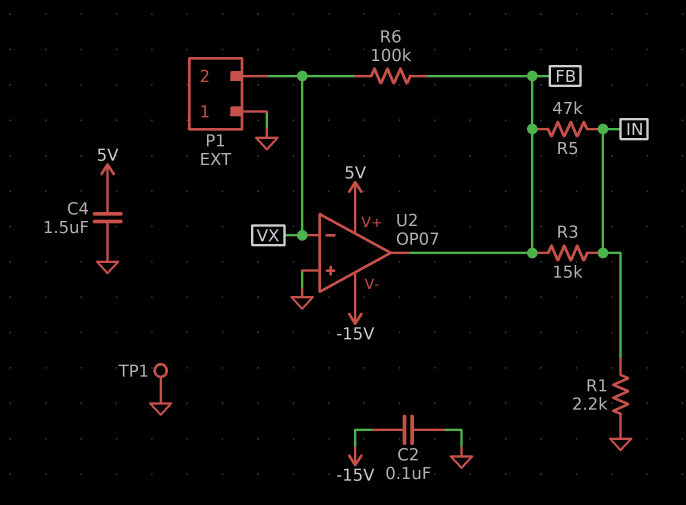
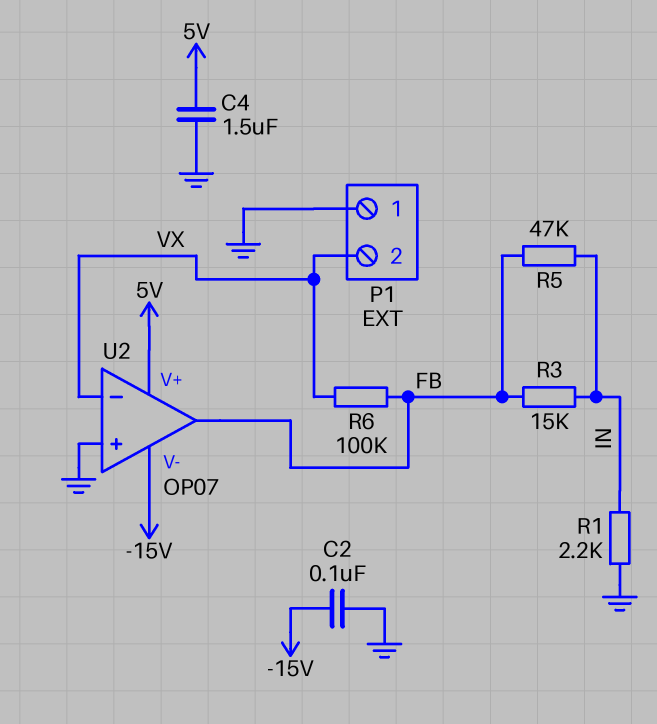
TP1: test point (GND) -> none

